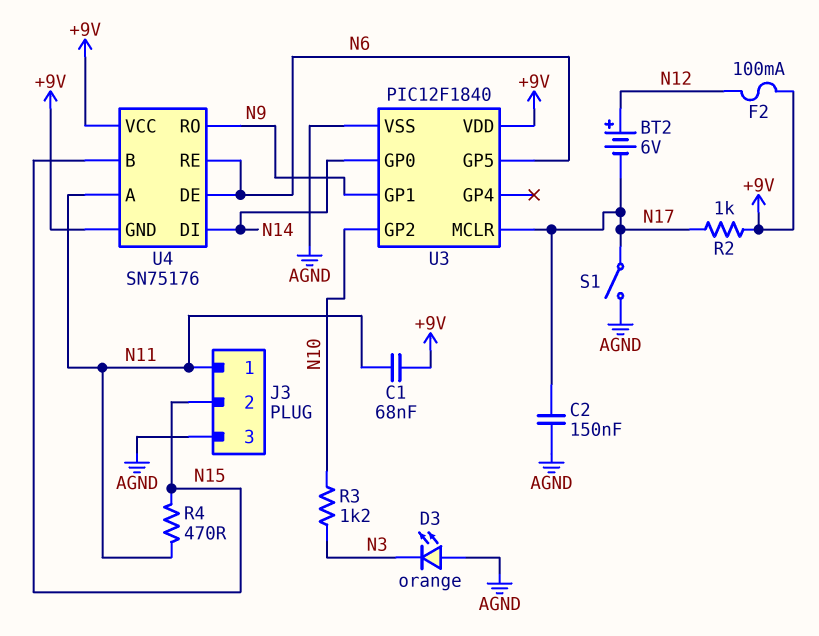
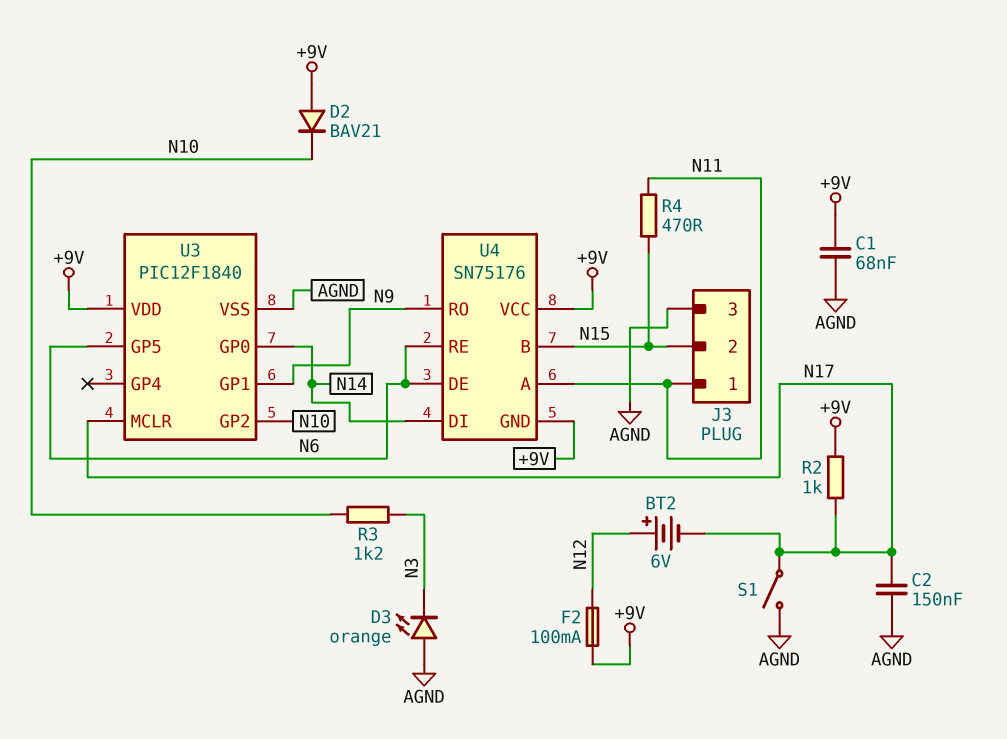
C1: 68nF (+9V, N11) -> 68nF (+9V, AGND)
D2: none -> diode BAV21 (A +9V, K N10)

